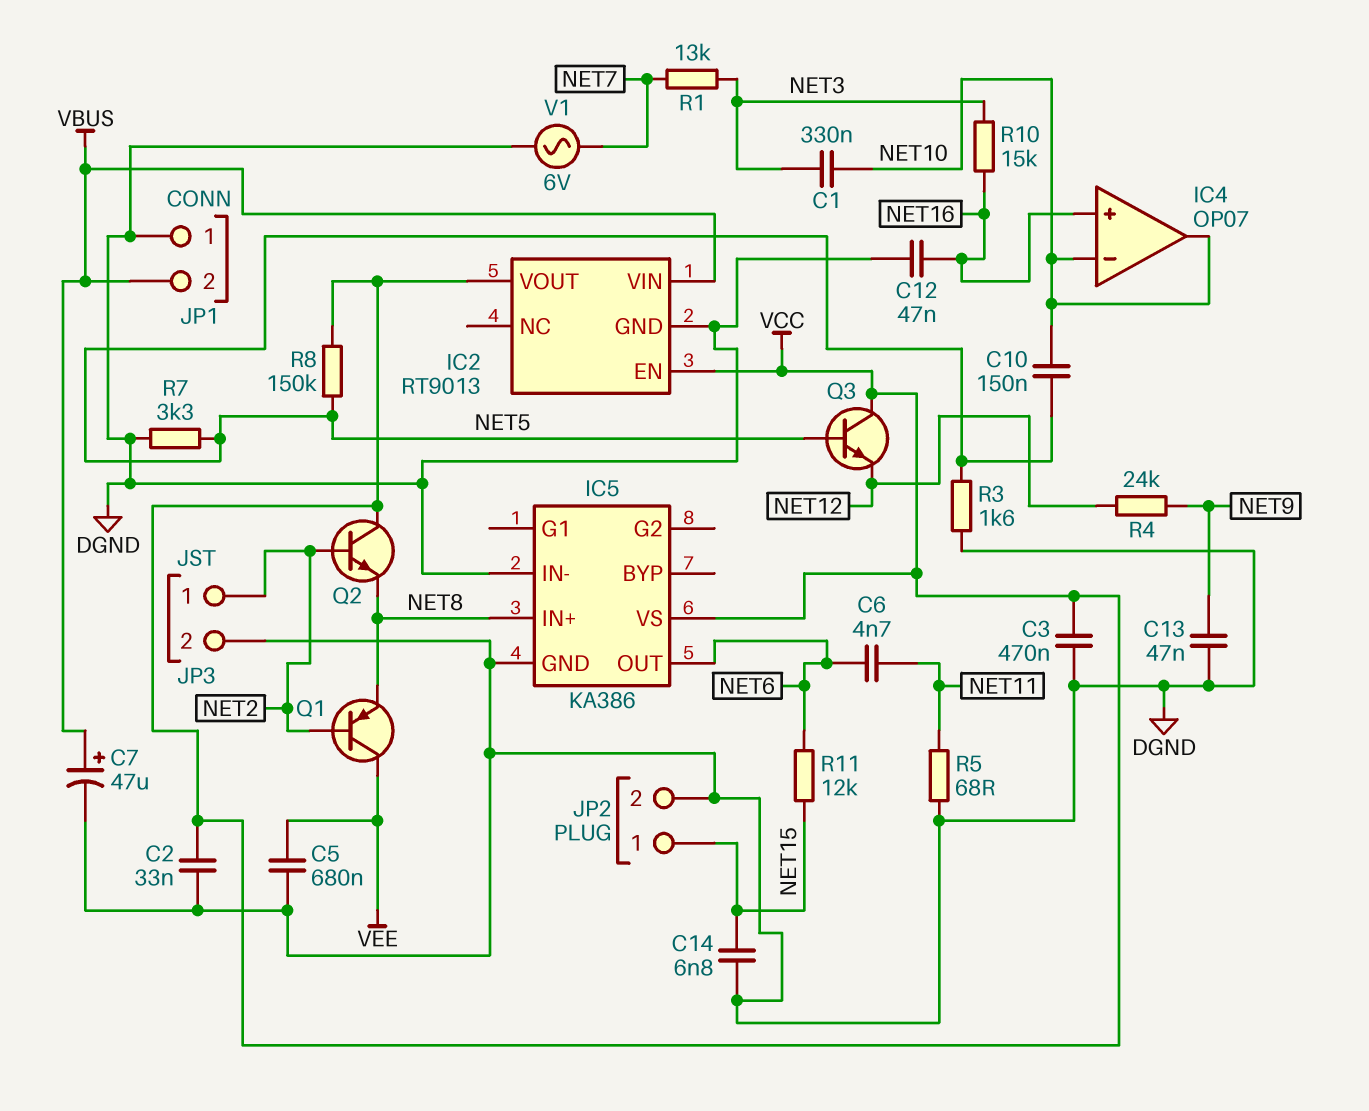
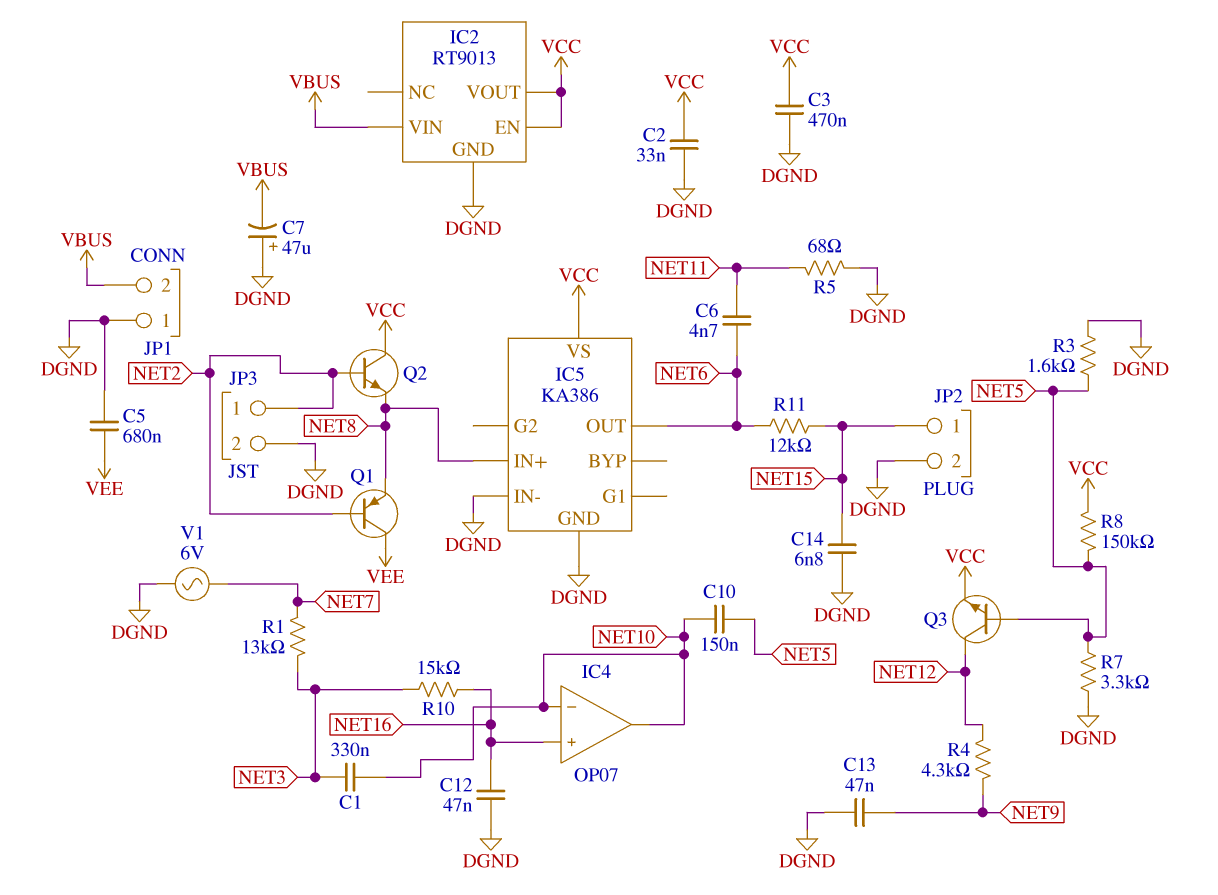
C7: 47uF (plus VBUS, minus DGND) -> 47uF (plus DGND, minus VBUS)
Q3: NPN (B NET5, C VCC, E NET12) -> NPN (B NET5, C NET12, E VCC)
R4: 24k (NET9, NET12) -> 4.3k (NET9, NET12)

